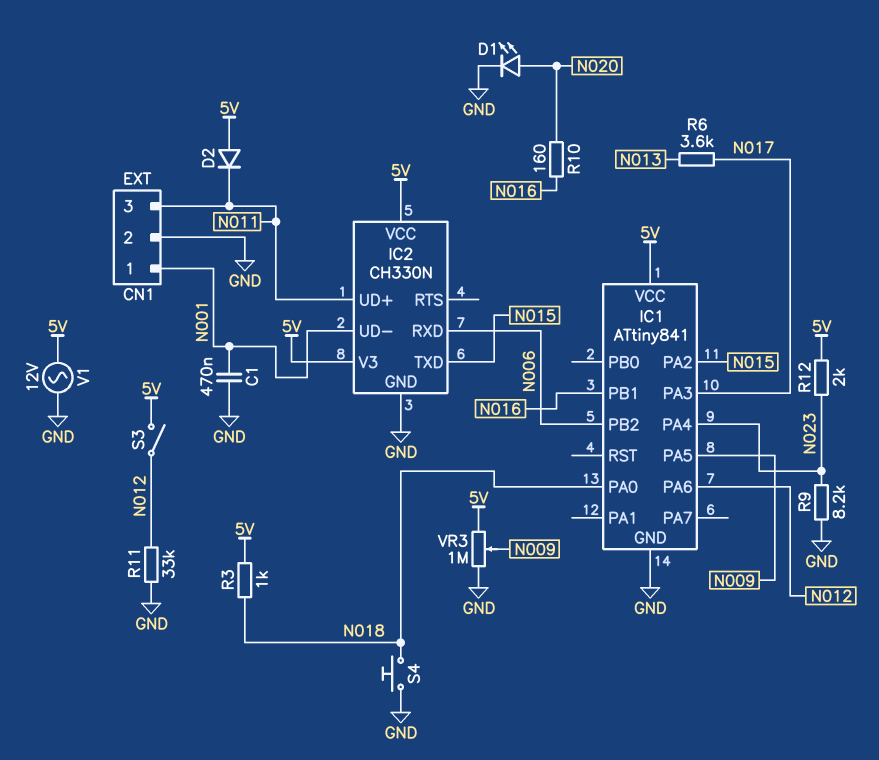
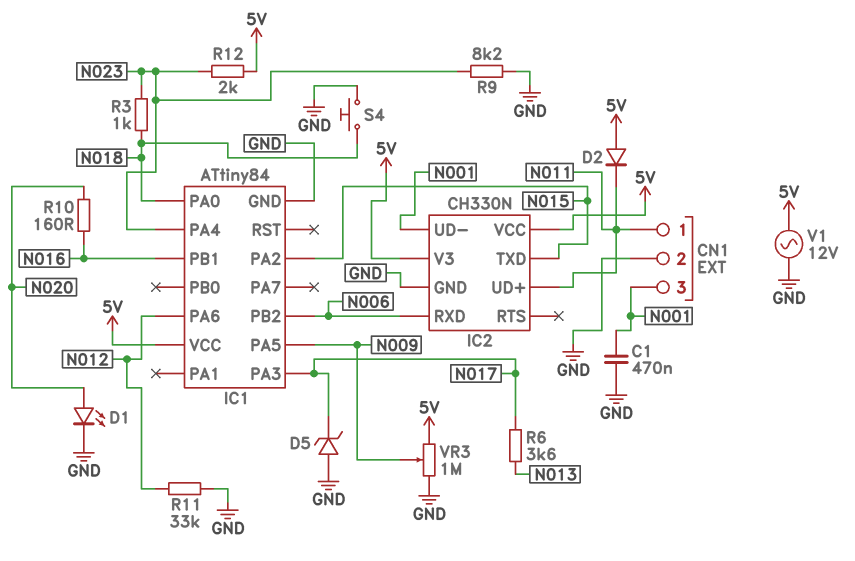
CN1 pin 1: N001 -> N011
CN1 pin 3: N011 -> N001
D5: none -> zener (A GND, K N017)
IC1: ATtiny841 -> ATtiny84
R3: 1k (5V, N018) -> 1k (N018, N023)
S3: switch (5V, N012) -> none

